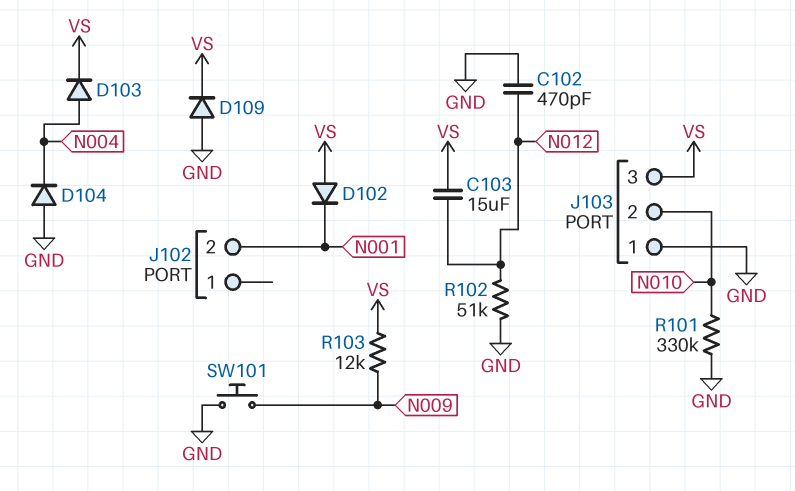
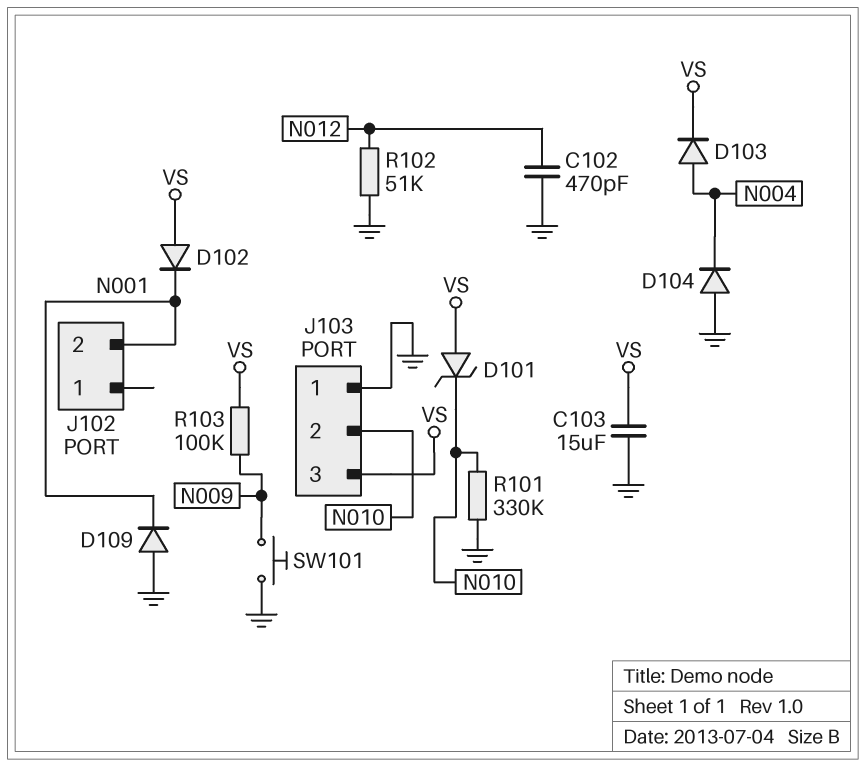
C103: 15uF (N012, VS) -> 15uF (GND, VS)
D101: none -> zener (A VS, K N010)
D109: diode (A GND, K VS) -> diode (A GND, K N001)
R103: 12k (N009, VS) -> 100k (N009, VS)

